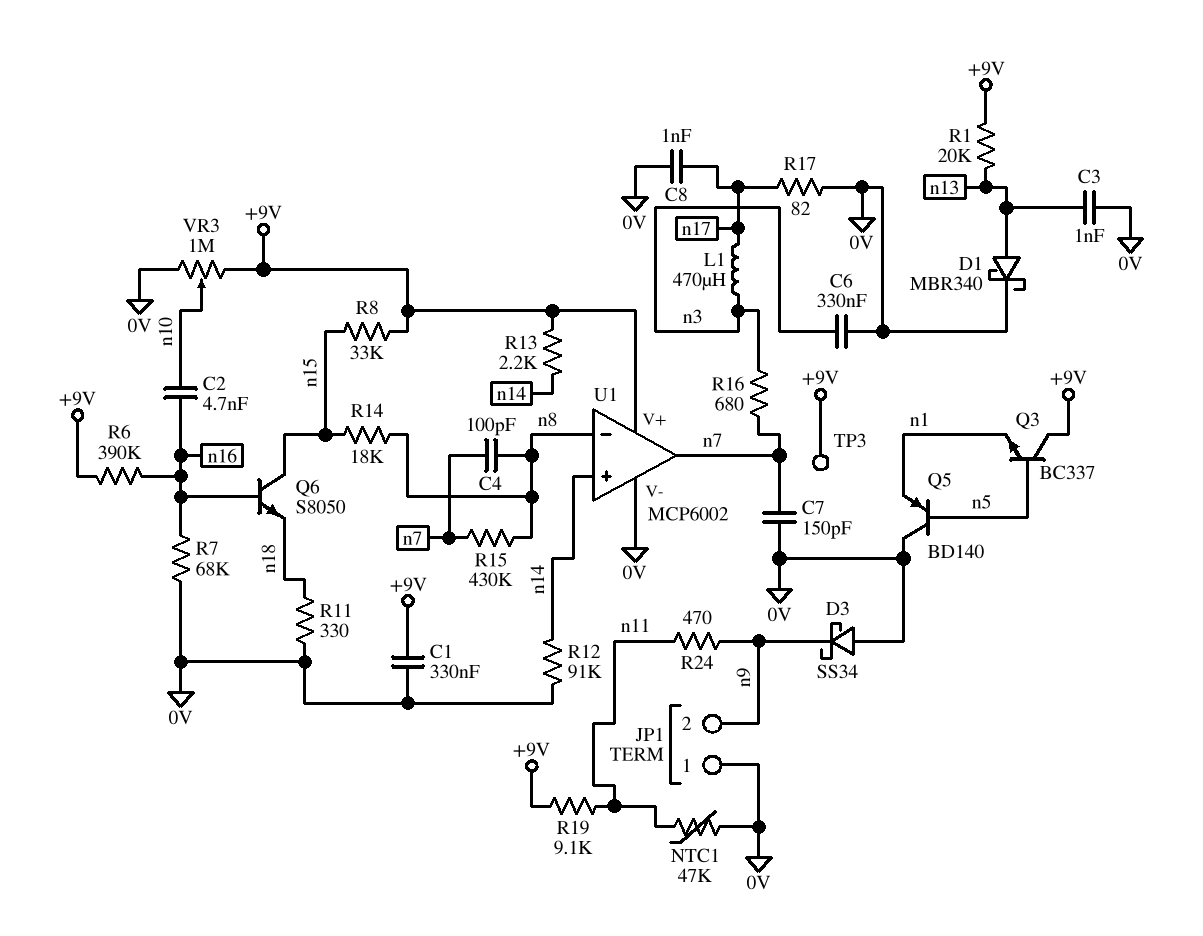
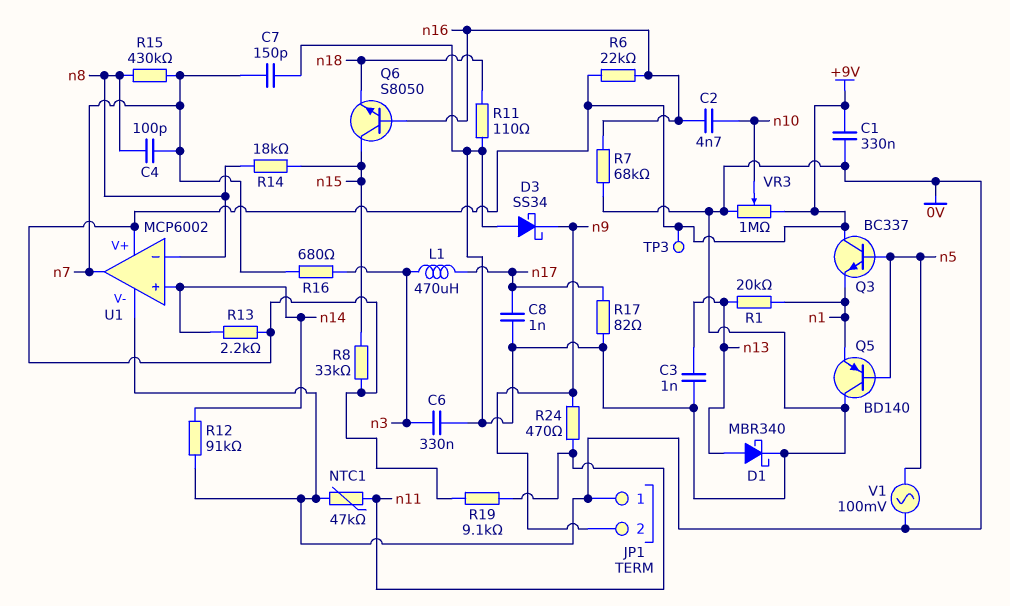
R1: 20k (+9V, n13) -> 20k (n1, n13)
R6: 390k (+9V, n16) -> 22k (+9V, n16)
R11: 330 (0V, n18) -> 110 (0V, n18)
V1: none -> AC 100mV (0V, n5)

